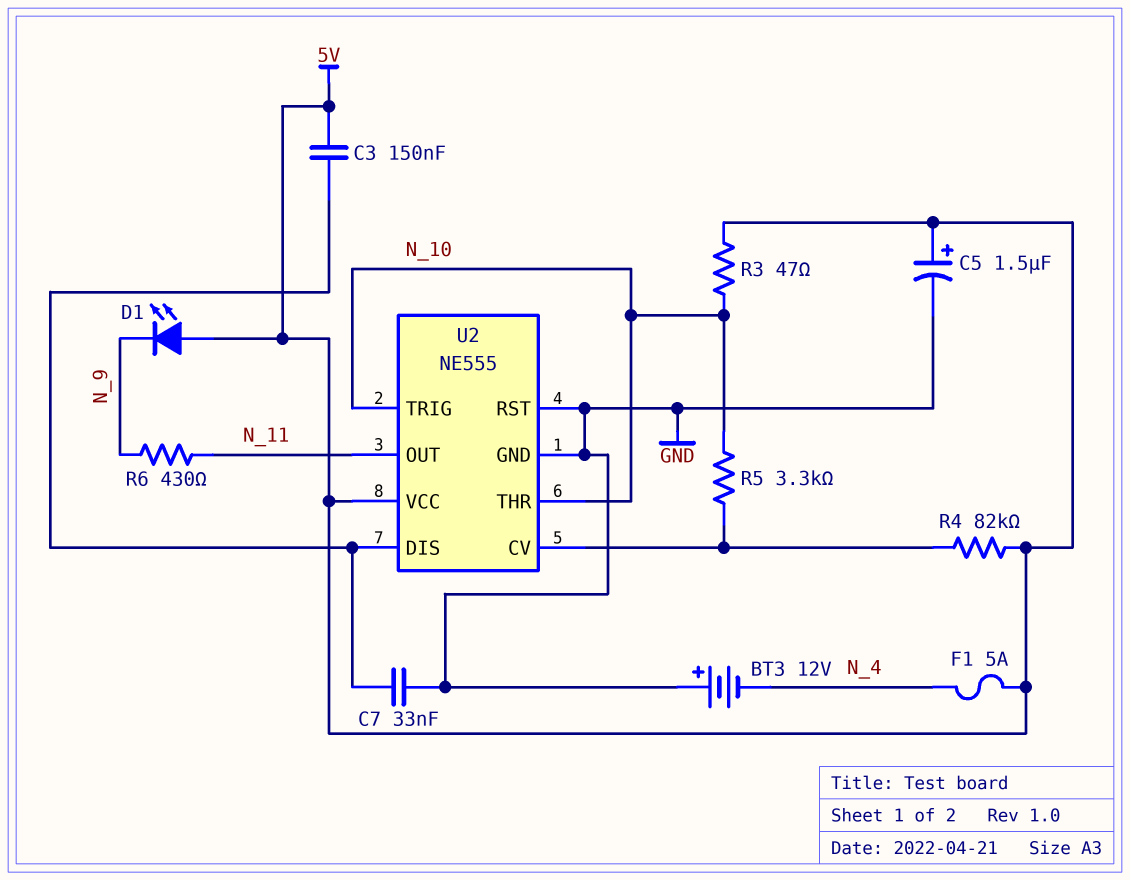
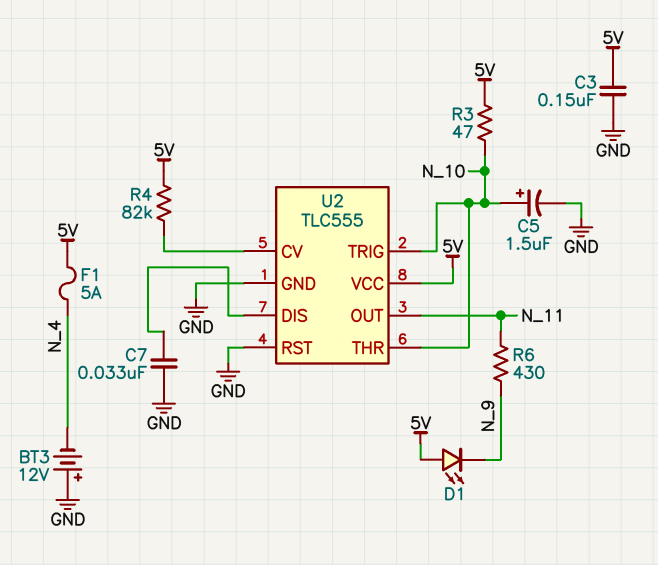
C3: 150nF (5V, U2/DIS) -> 150nF (5V, GND)
C5: 1.5uF (plus 5V, minus GND) -> 1.5uF (plus N_10, minus GND)
R5: 3.3k (N_10, U2/CV) -> none
U2: NE555 -> TLC555

